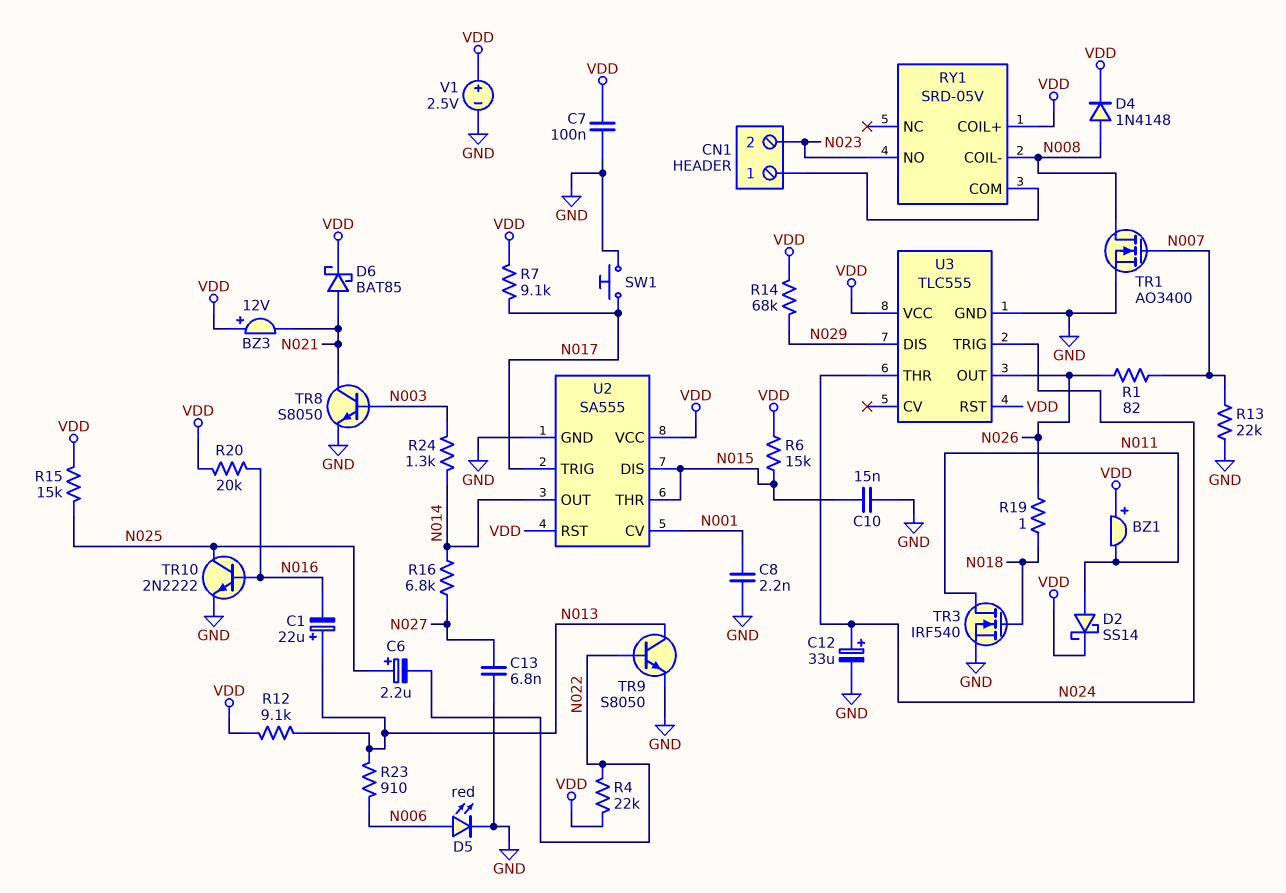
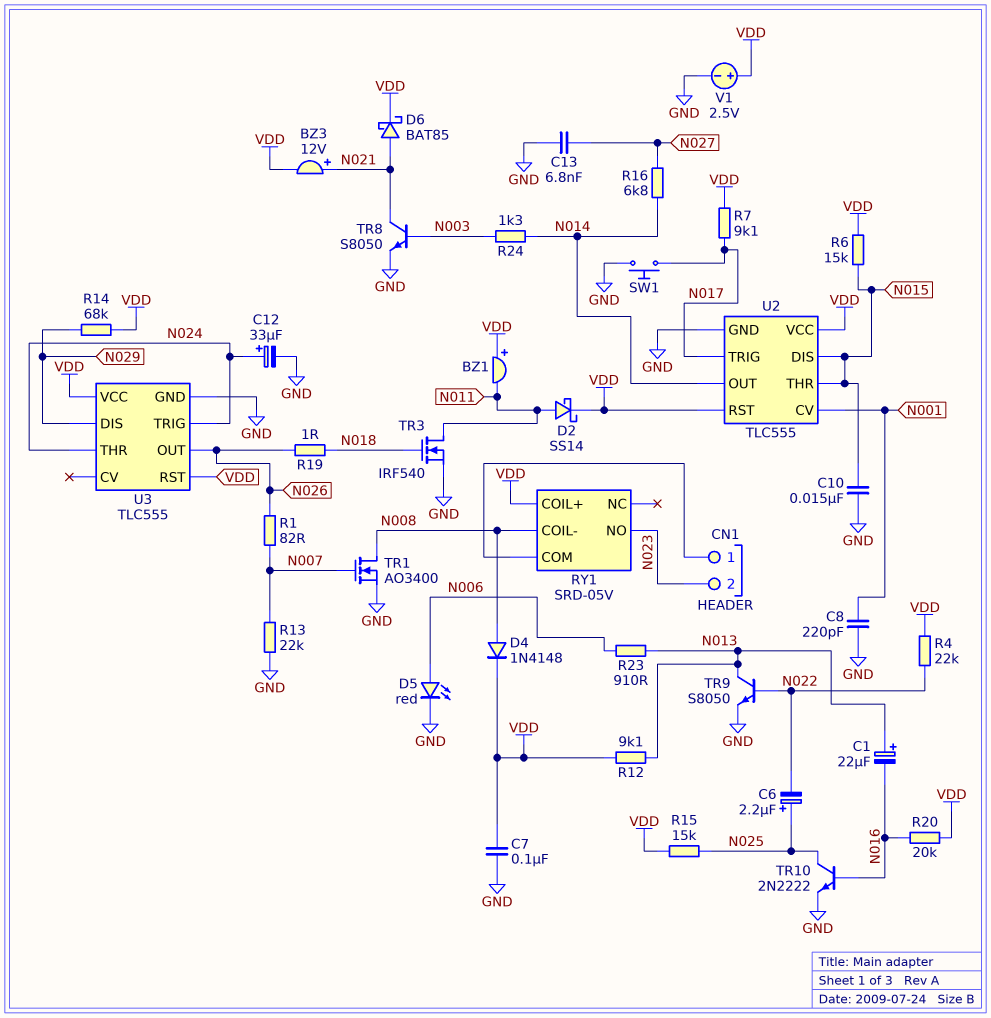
BZ3: buzzer 12V (plus VDD, minus N021) -> buzzer 12V (plus N021, minus VDD)
C8: 2.2nF (GND, N001) -> 220pF (GND, N001)
U2: SA555 -> TLC555

